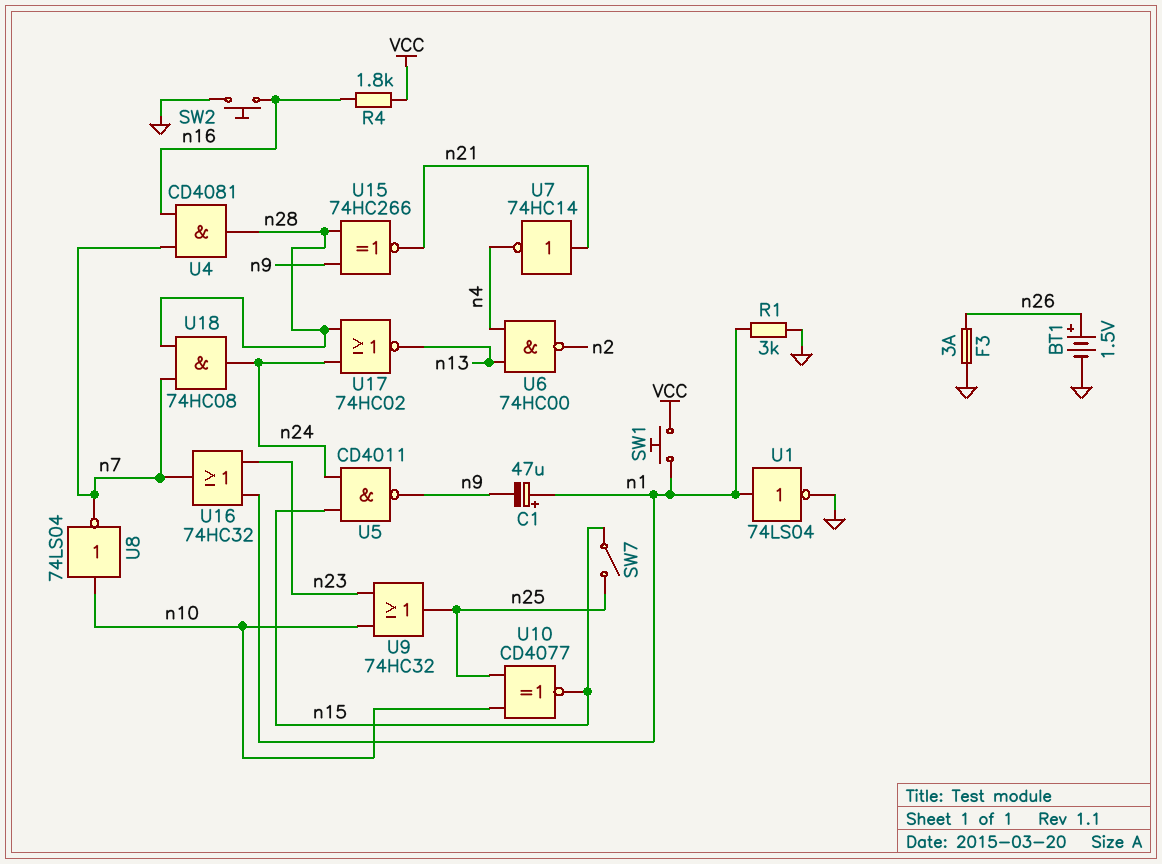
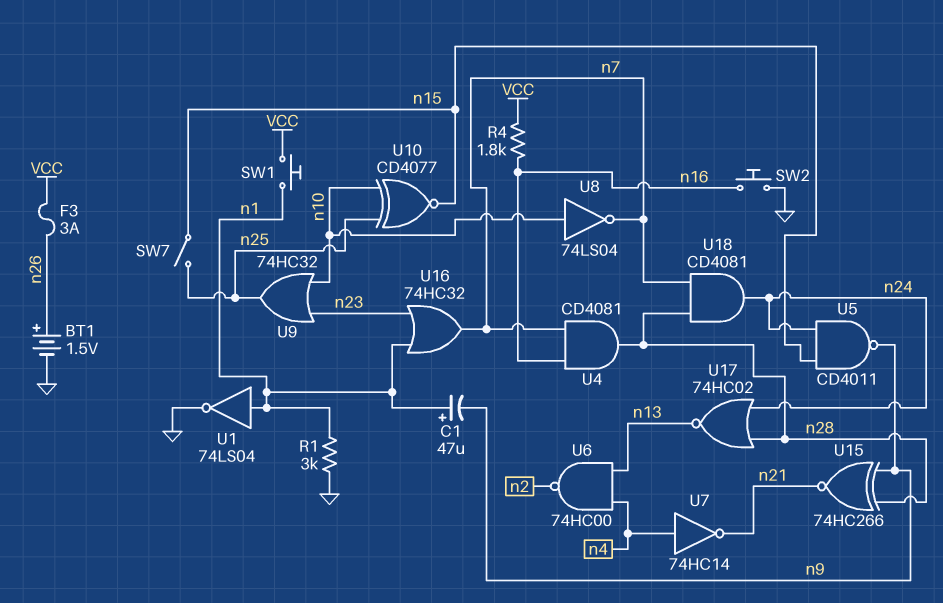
F3: 3A (GND, n26) -> 3A (VCC, n26)
U7: NOT 74HC14 (in n21, out n4) -> NOT 74HC14 (in n4, out n21)
U18: AND 74HC08 (in n7, in n28, out n24) -> AND CD4081 (in n7, in n28, out n24)

